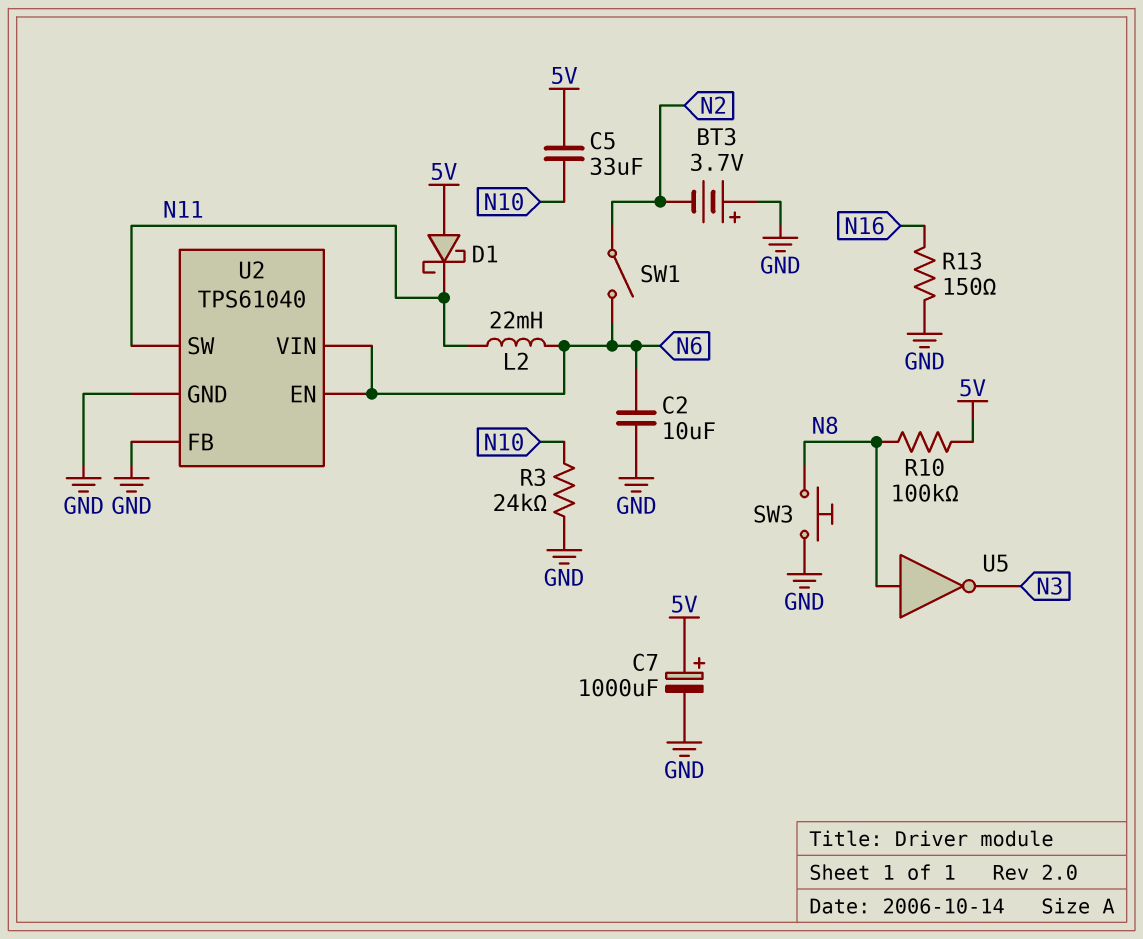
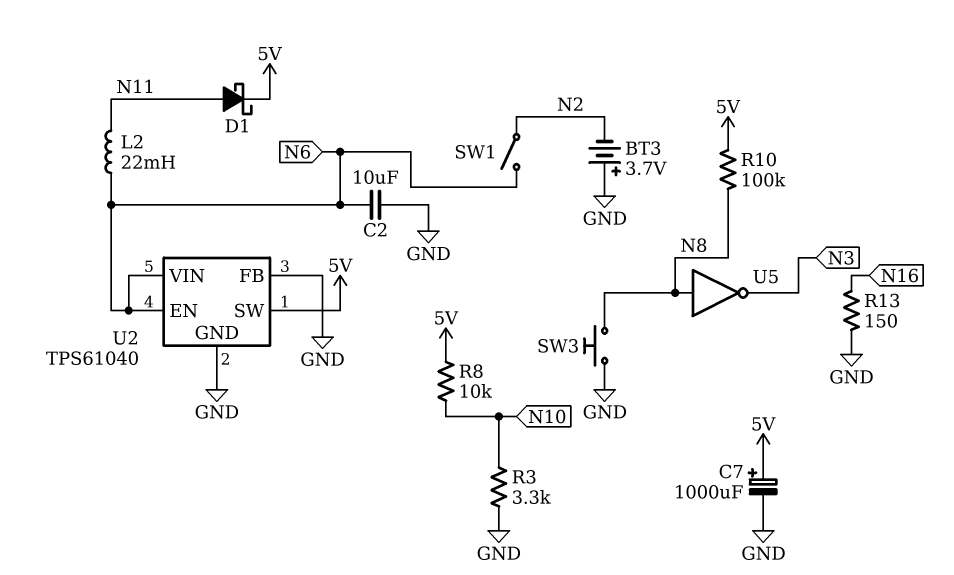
C5: 33uF (5V, N10) -> none
D1: schottky (A 5V, K N11) -> schottky (A N11, K 5V)
R3: 24k (GND, N10) -> 3.3k (GND, N10)
R8: none -> 10k (5V, N10)
U2 pin SW: N11 -> 5V

